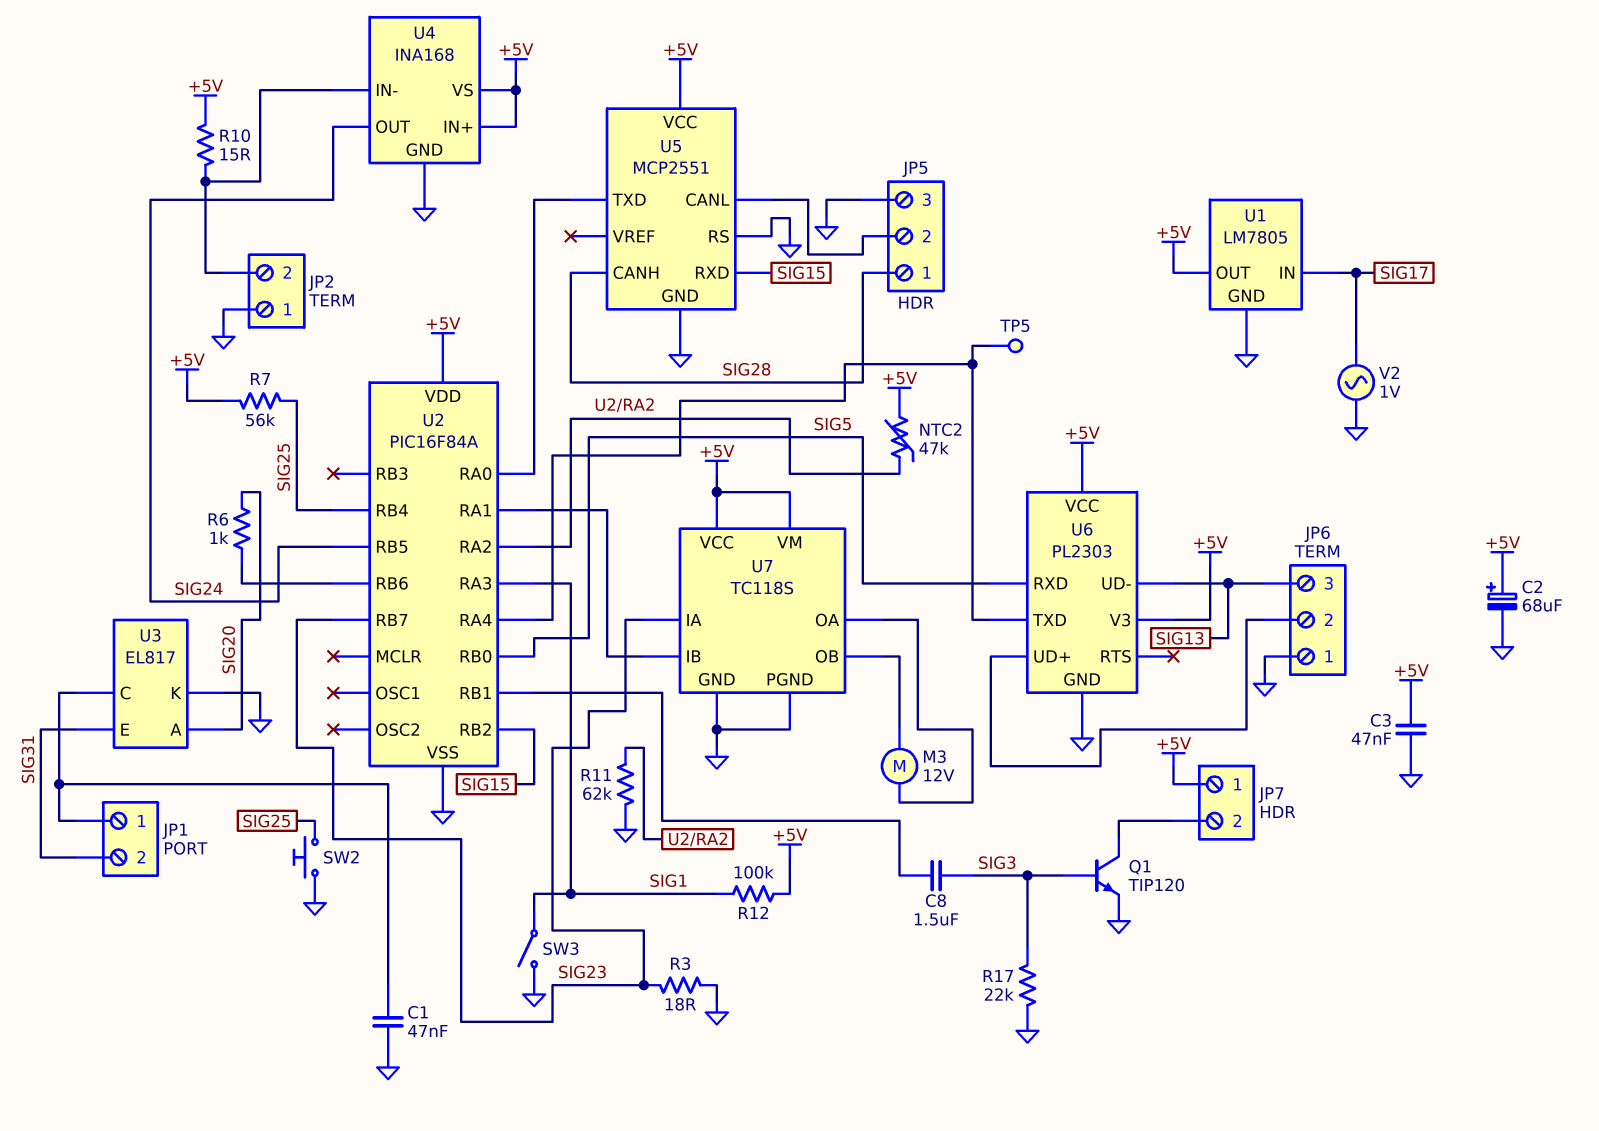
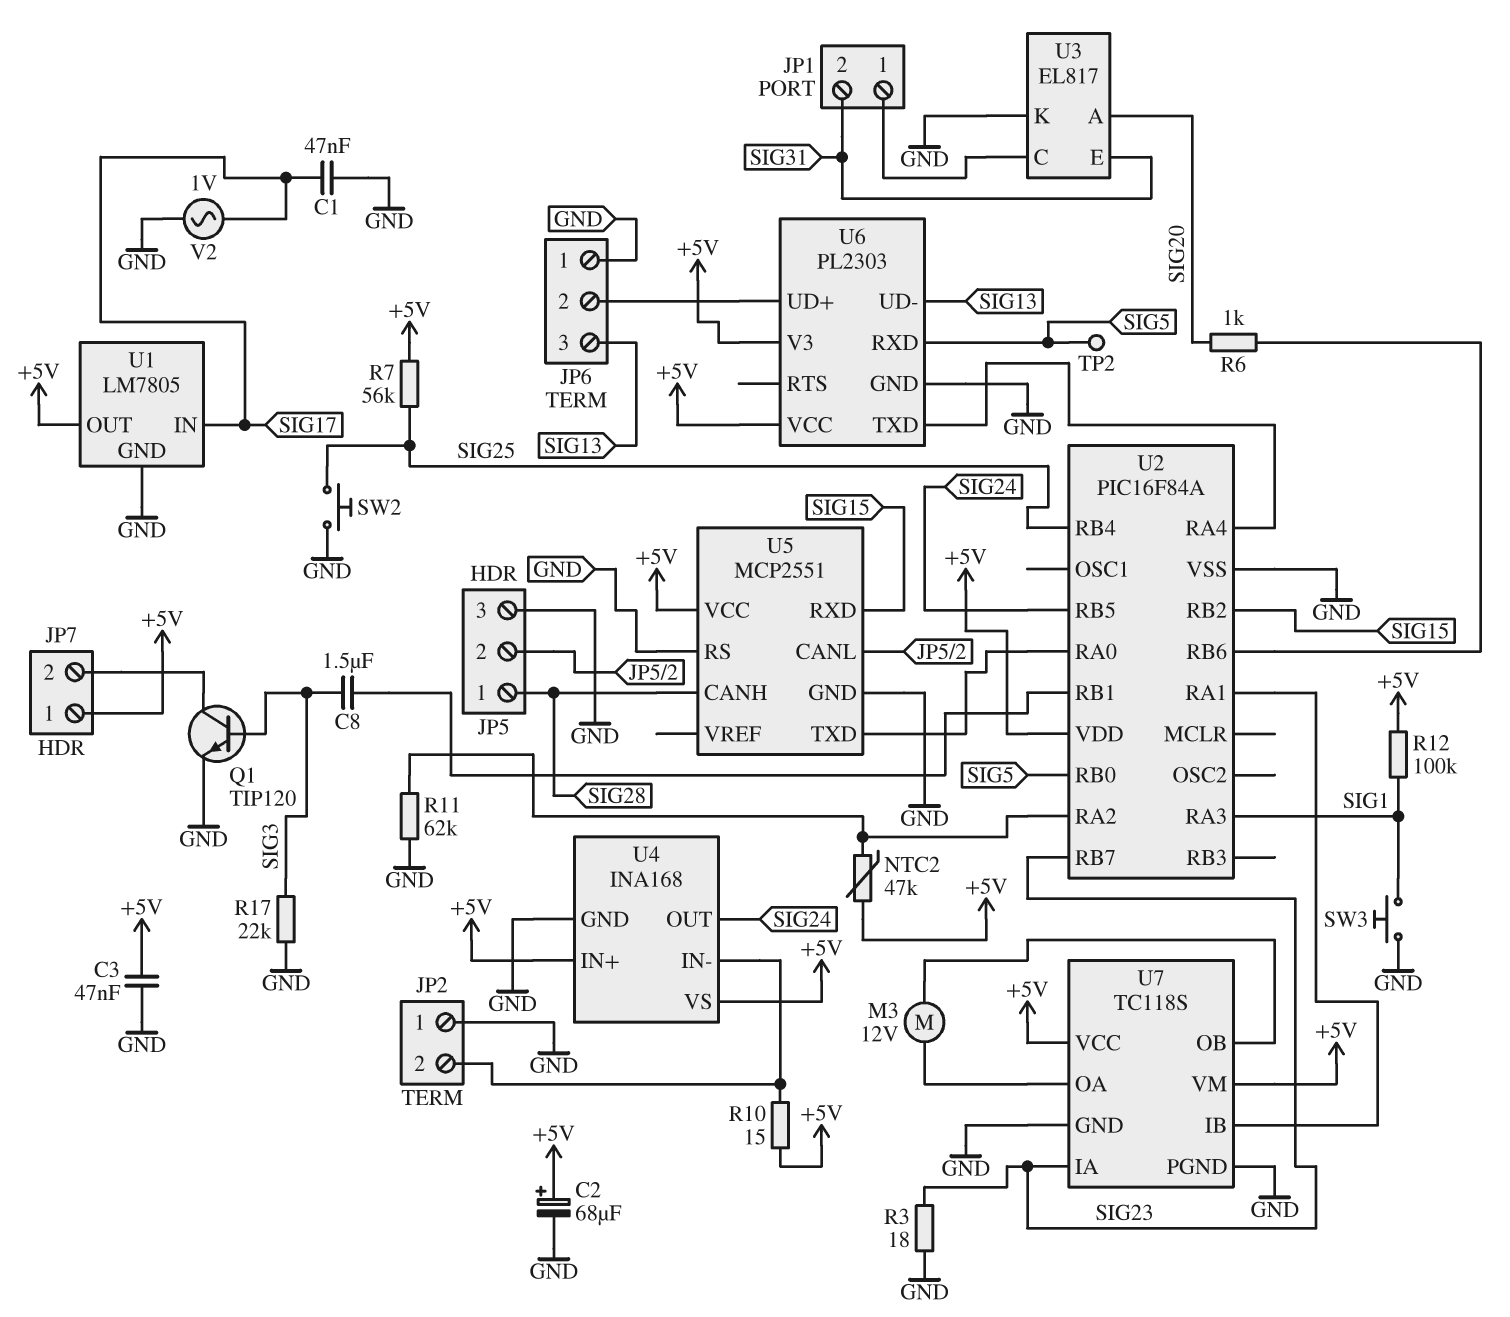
C1: 47nF (GND, JP1/1) -> 47nF (GND, SIG17)
SW3: switch (GND, SIG1) -> button (GND, SIG1)
TP2: none -> test point (SIG5)
TP5: test point (U2/RA4) -> none

